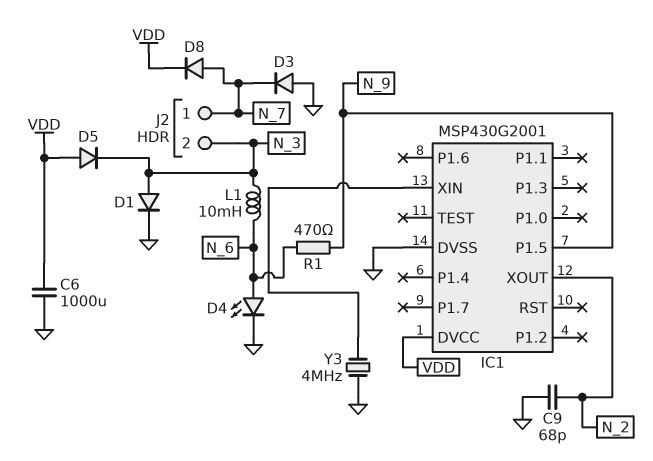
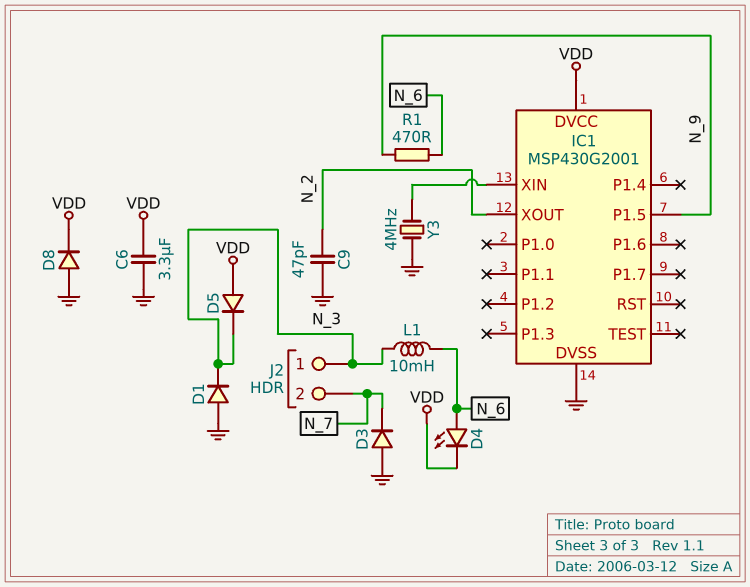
C6: 1000uF (GND, VDD) -> 3.3uF (GND, VDD)
C9: 68pF (GND, N_2) -> 47pF (GND, N_2)
D1: diode (A N_3, K GND) -> diode (A GND, K N_3)
D4: LED (A N_6, K GND) -> LED (A N_6, K VDD)
D8: diode (A N_7, K VDD) -> diode (A GND, K VDD)
J2 pin 1: N_7 -> N_3
J2 pin 2: N_3 -> N_7

